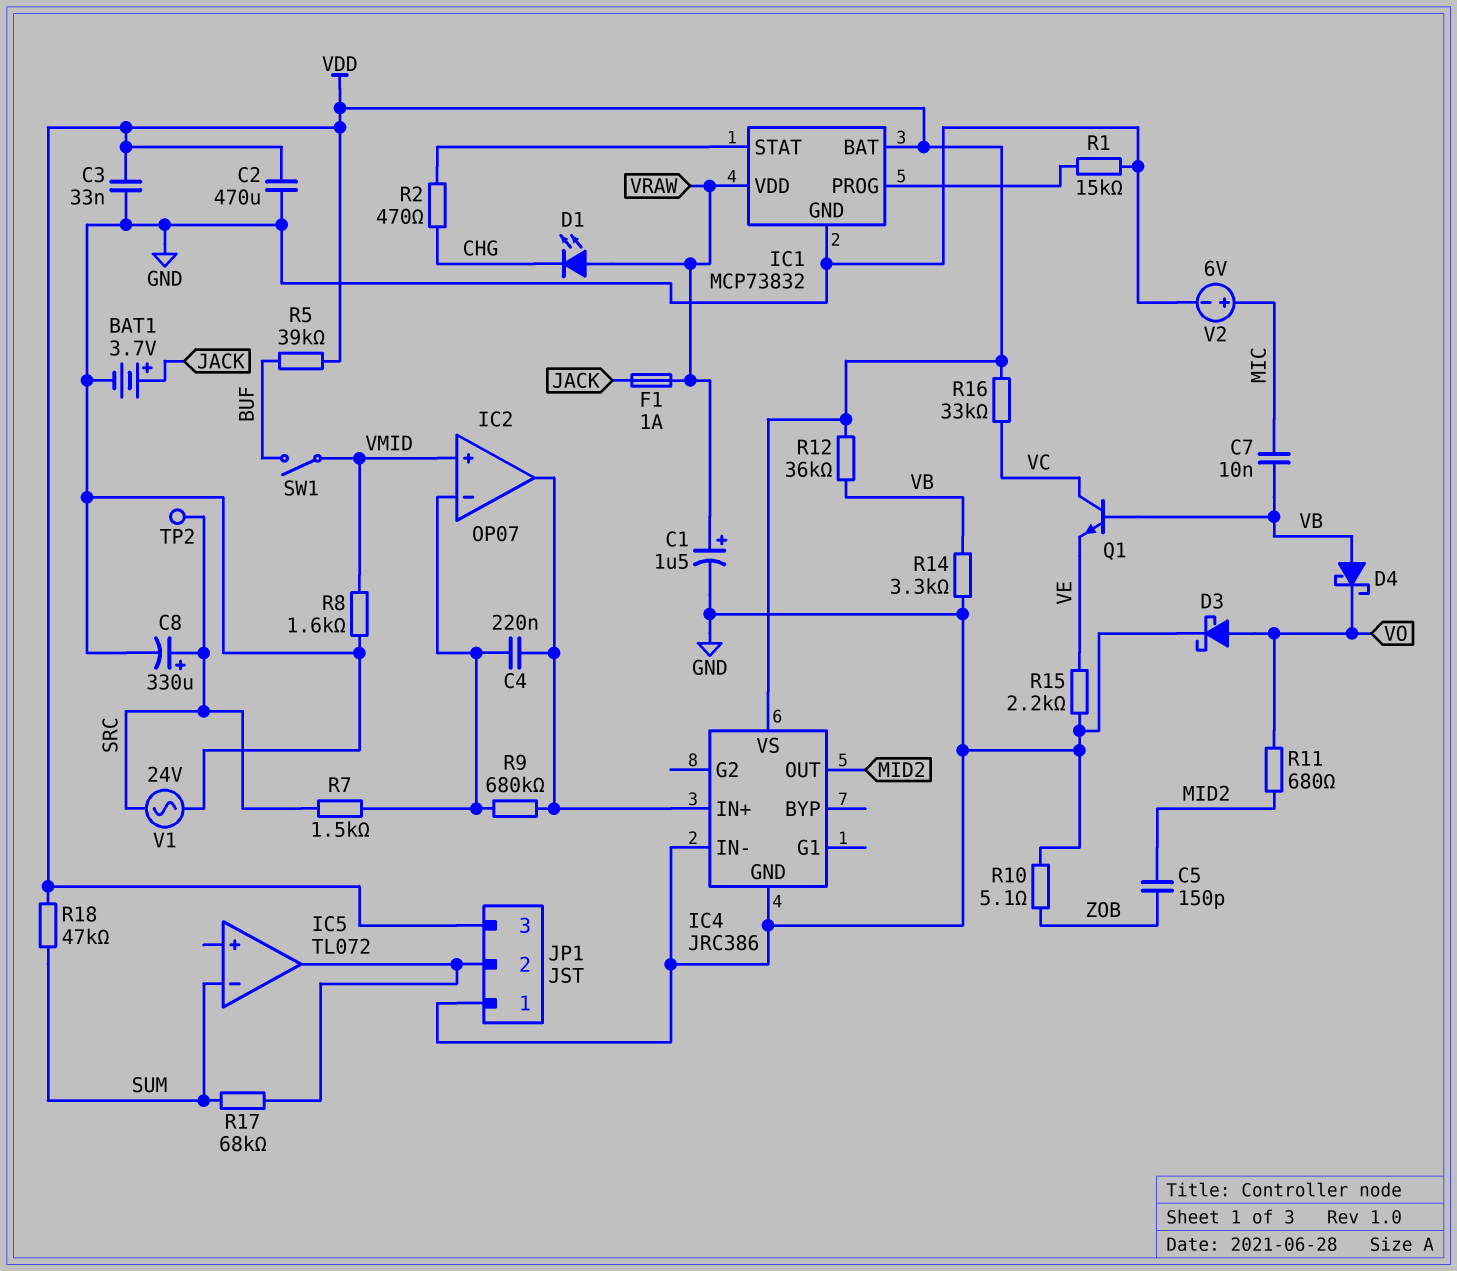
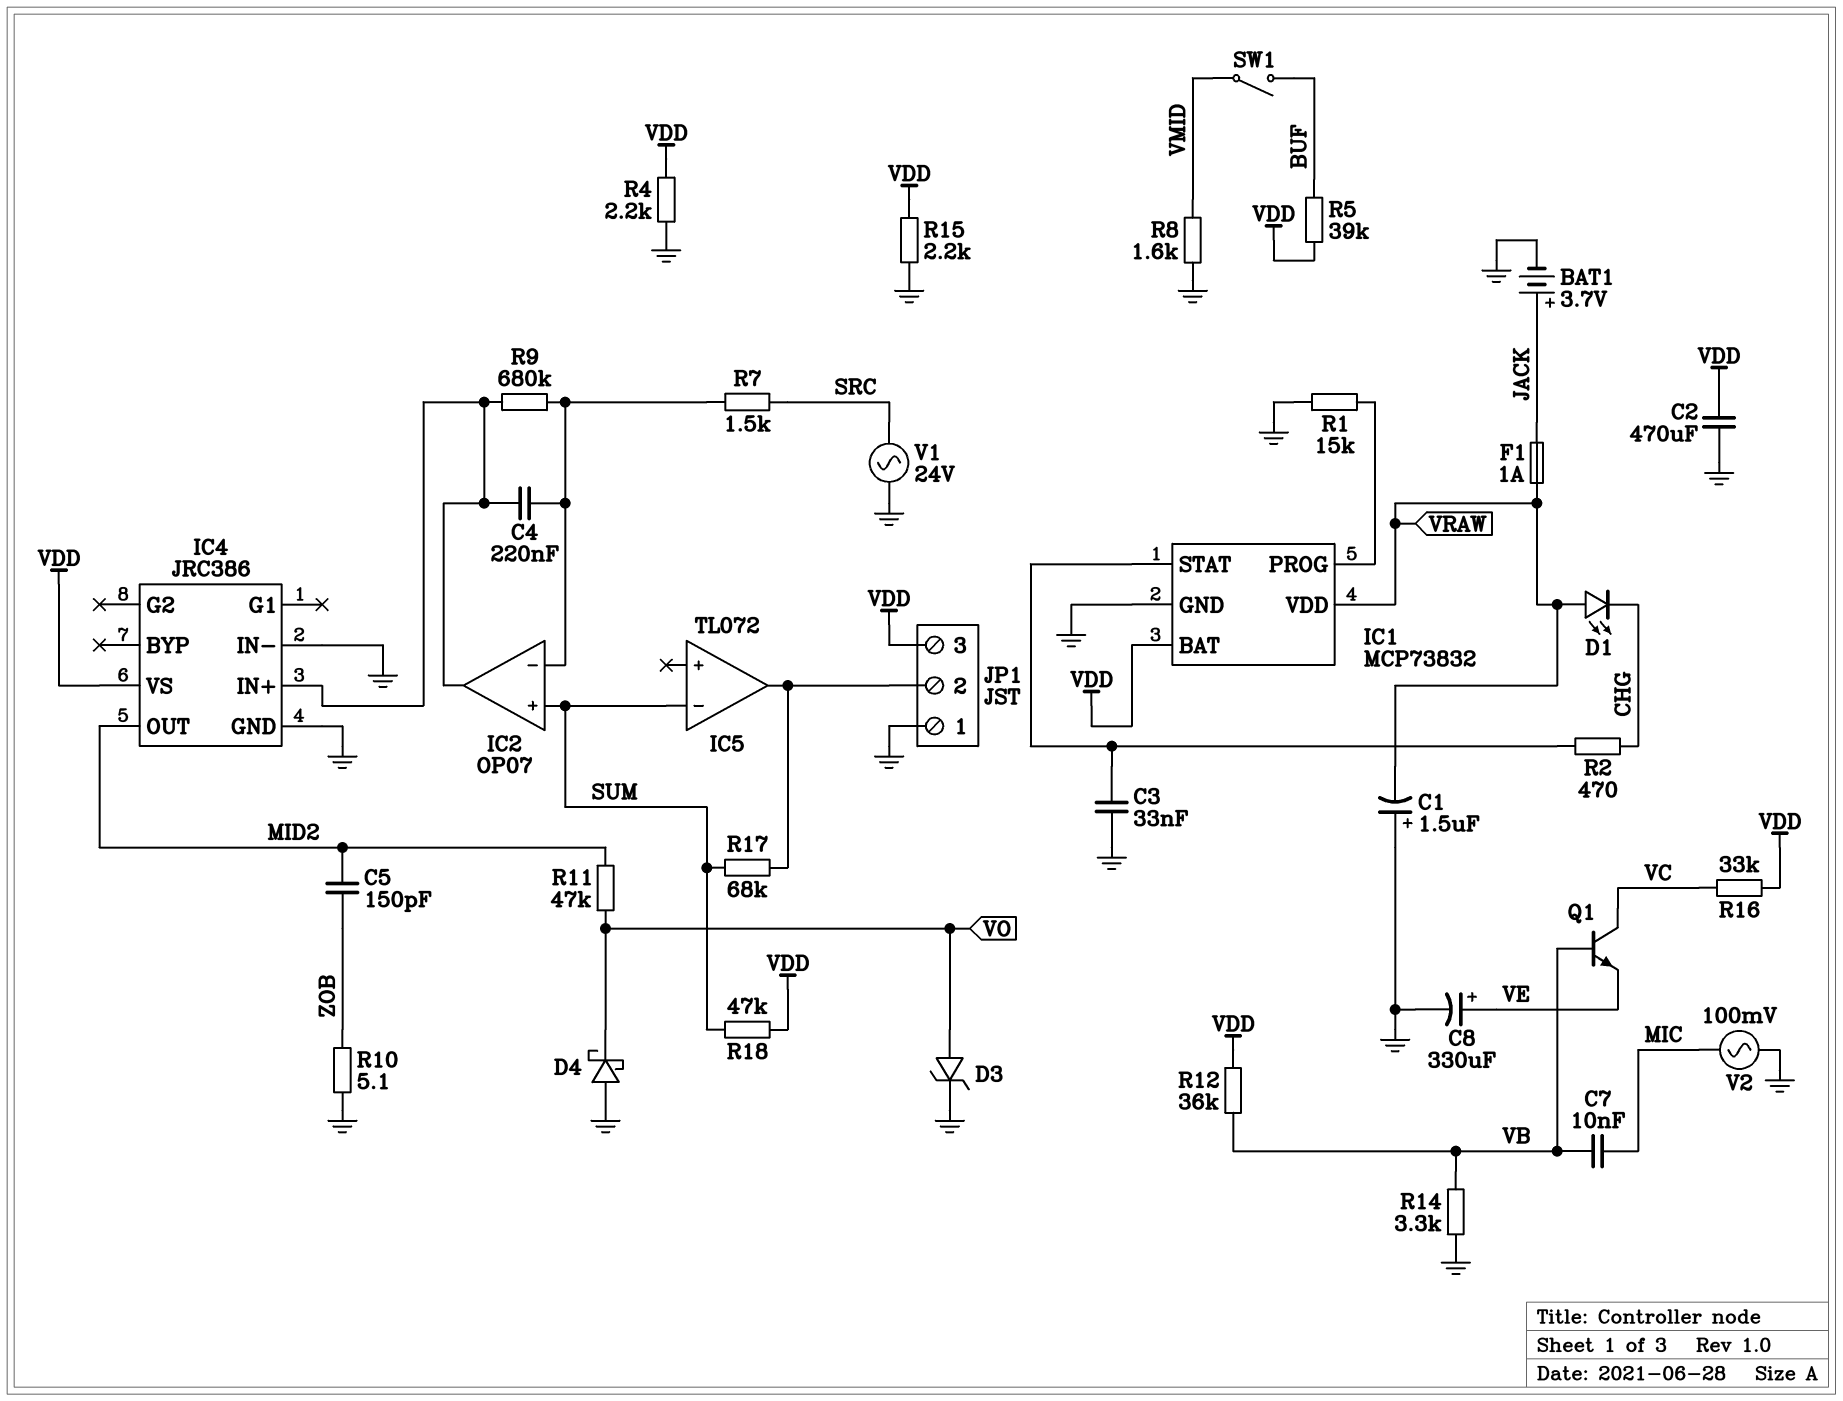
C1: 1.5uF (plus VRAW, minus GND) -> 1.5uF (plus GND, minus VRAW)
C3: 33nF (GND, VDD) -> 33nF (GND, IC1/STAT)
C8: 330uF (plus SRC, minus GND) -> 330uF (plus VE, minus GND)
D3: schottky (A VO, K GND) -> zener (A VO, K GND)
D4: schottky (A VB, K VO) -> schottky (A GND, K VO)
IC2 pin in+: VMID -> SUM
R4: none -> 2.2k (GND, VDD)
R11: 680 (MID2, VO) -> 47k (MID2, VO)
R15: 2.2k (GND, VE) -> 2.2k (GND, VDD)
TP2: test point (SRC) -> none
V2: 6V (plus MIC, minus GND) -> AC 100mV (GND, MIC)

